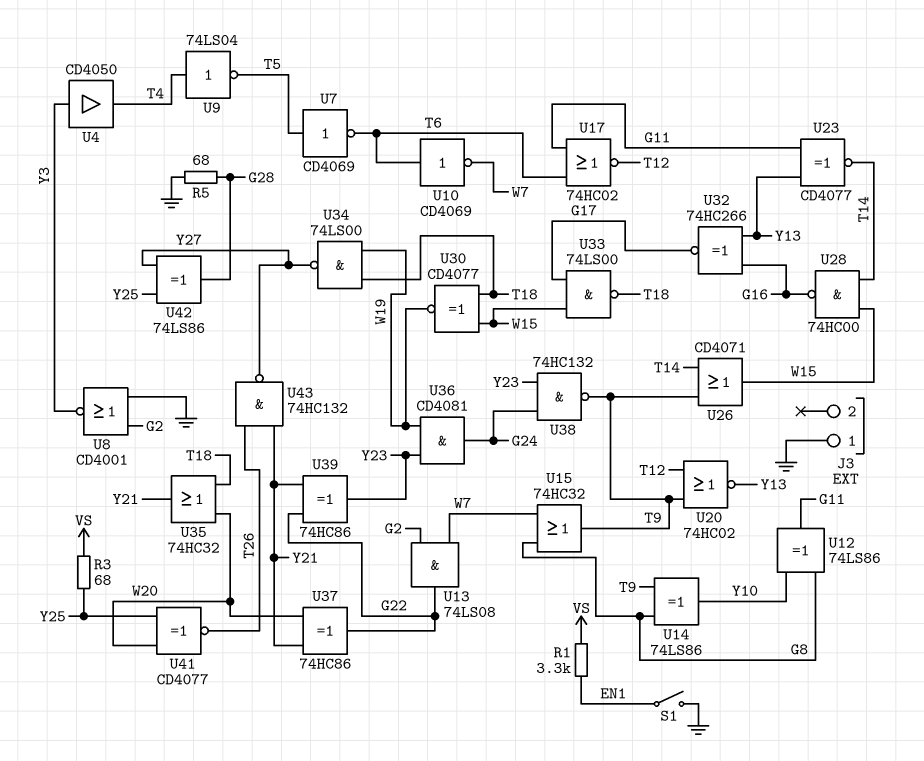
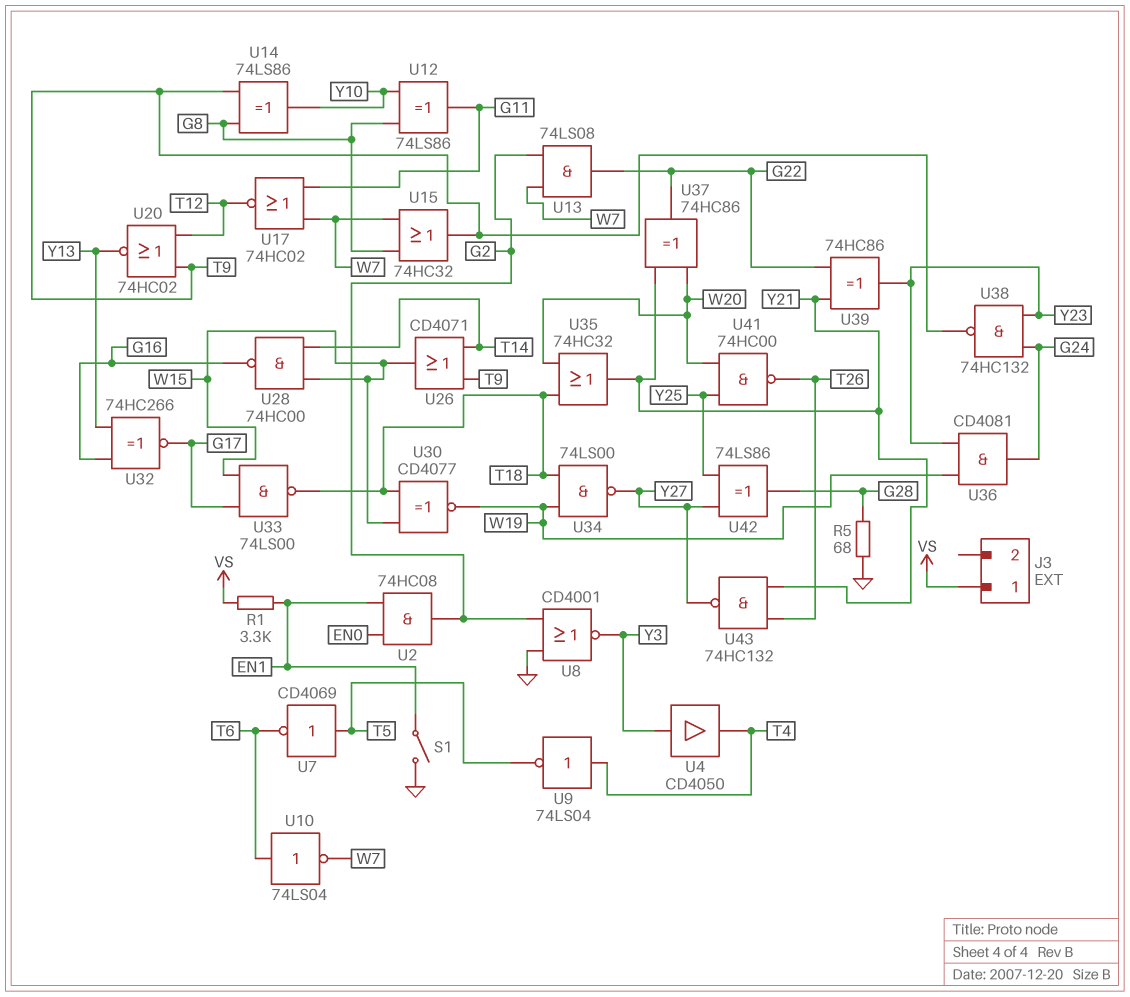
J3 pin 1: GND -> VS
R3: 68 (VS, Y25) -> none
U2: none -> AND 74HC08 (in EN0, in EN1, out G2)
U10: NOT CD4069 (in T6, out W7) -> NOT 74LS04 (in T6, out W7)
U17: NOR 74HC02 (in G11, in T6, out T12) -> NOR 74HC02 (in G11, in W7, out T12)
U23: XNOR CD4077 (in G11, in Y13, out T14) -> none
U41: XNOR CD4077 (in W20, in Y25, out T26) -> NAND 74HC00 (in W20, in Y25, out T26)

